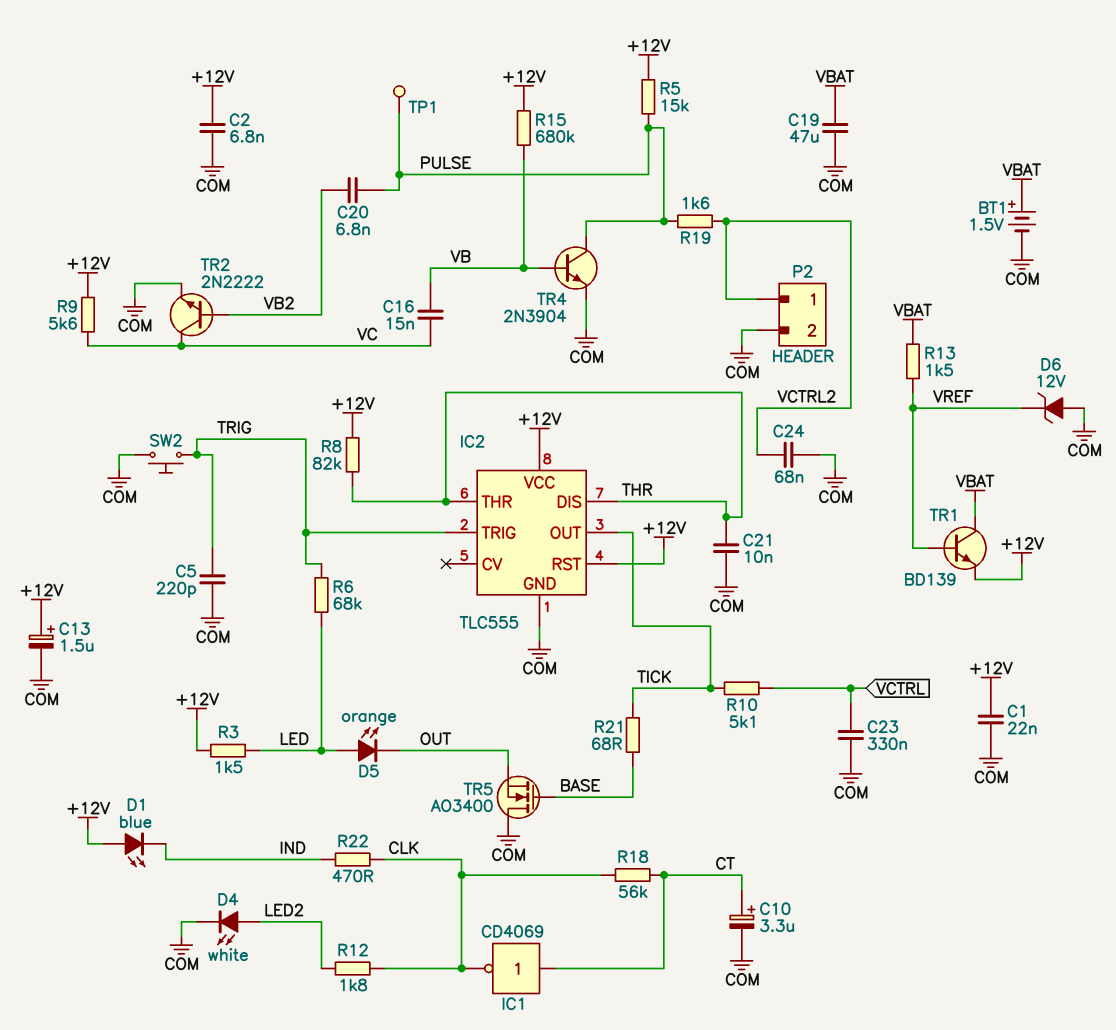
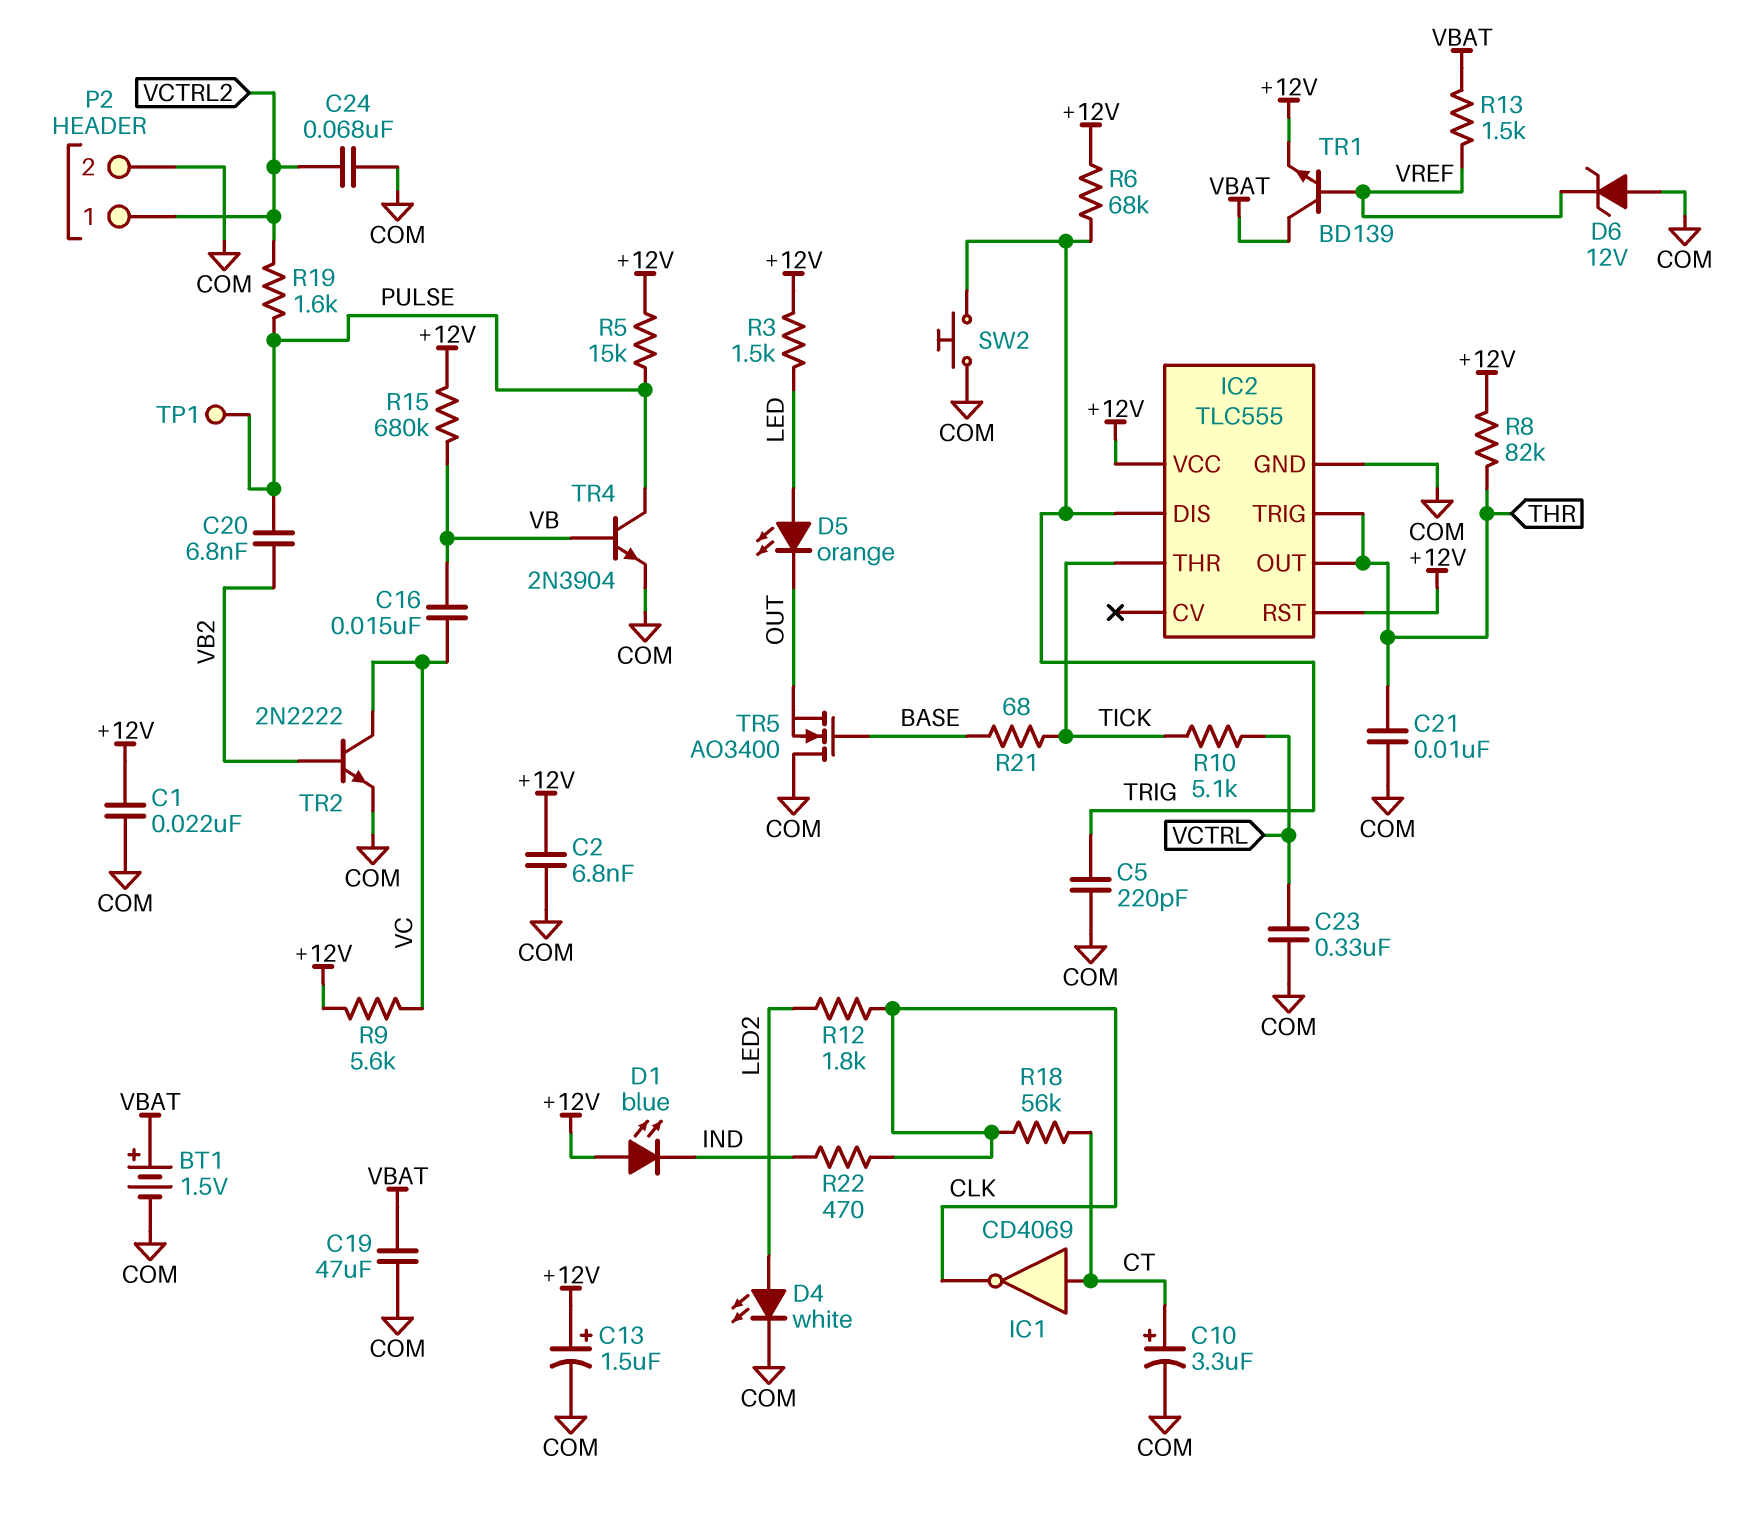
IC2 pin DIS: THR -> TRIG
IC2 pin OUT: TICK -> THR
IC2 pin THR: THR -> TICK
IC2 pin TRIG: TRIG -> THR
R6: 68k (LED, TRIG) -> 68k (+12V, TRIG)

